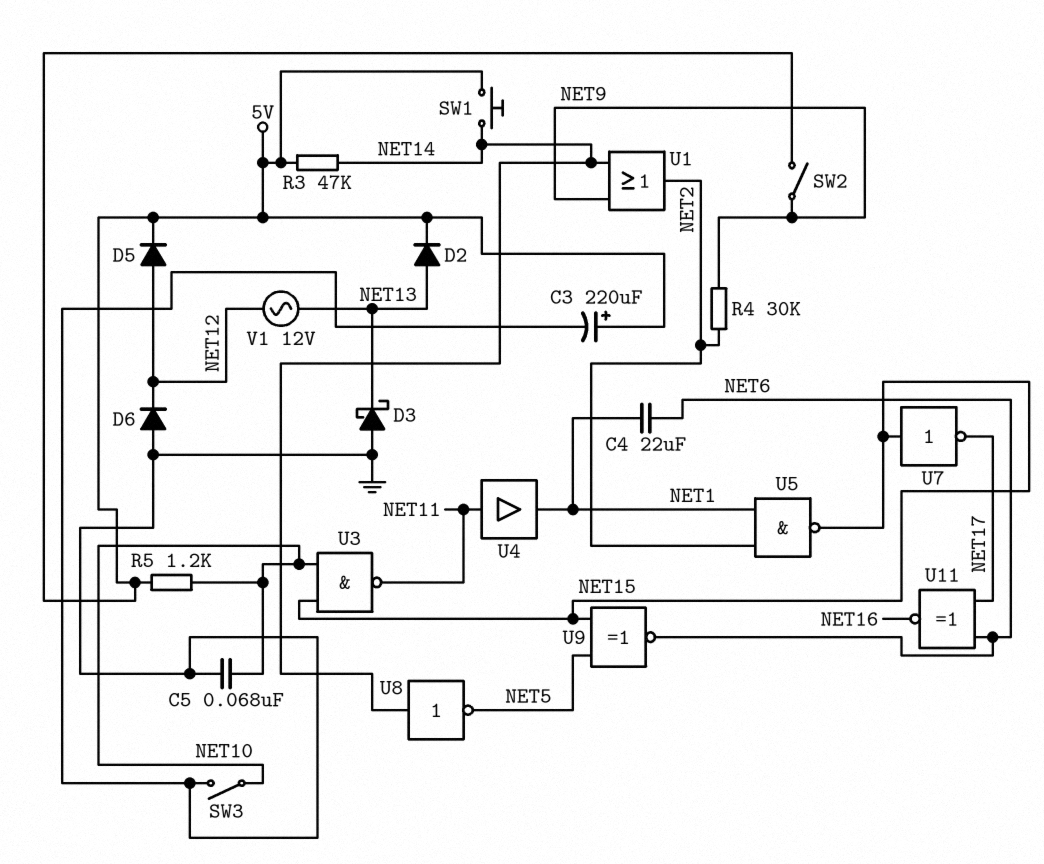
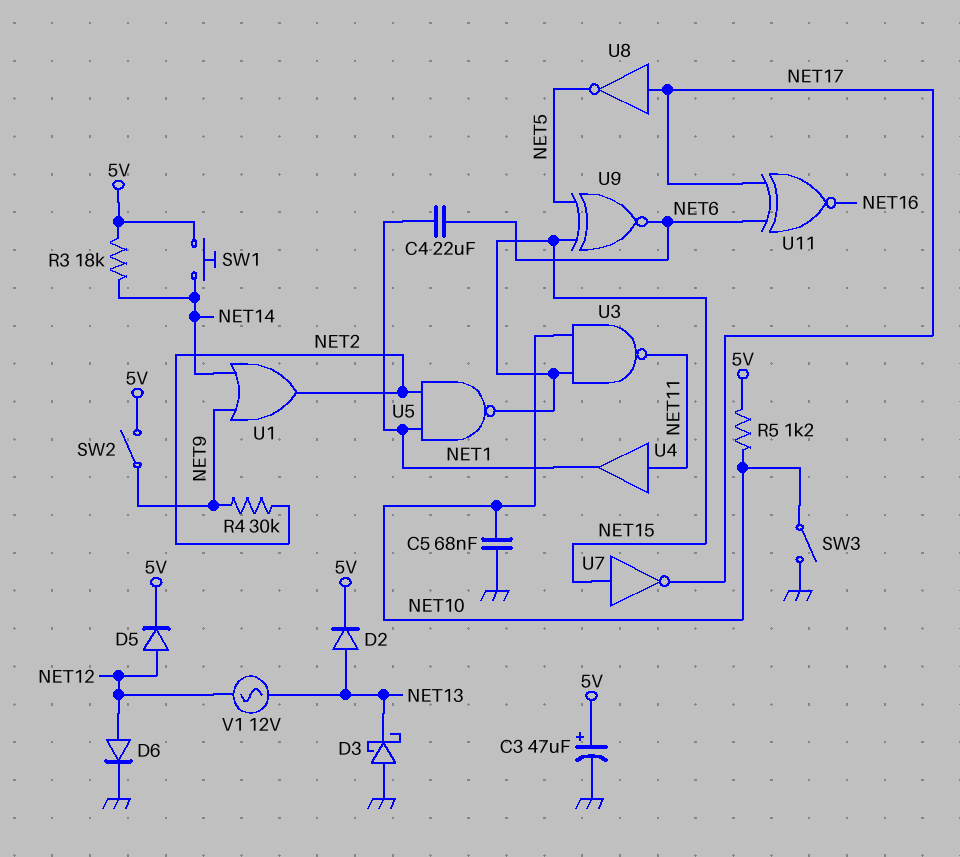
C3: 220uF (plus 5V, minus GND) -> 47uF (plus 5V, minus GND)
D6: diode (A GND, K NET12) -> diode (A NET12, K GND)
R3: 47k (5V, NET14) -> 18k (5V, NET14)
U8: NOT (in NET14, out NET5) -> NOT (in NET17, out NET5)

